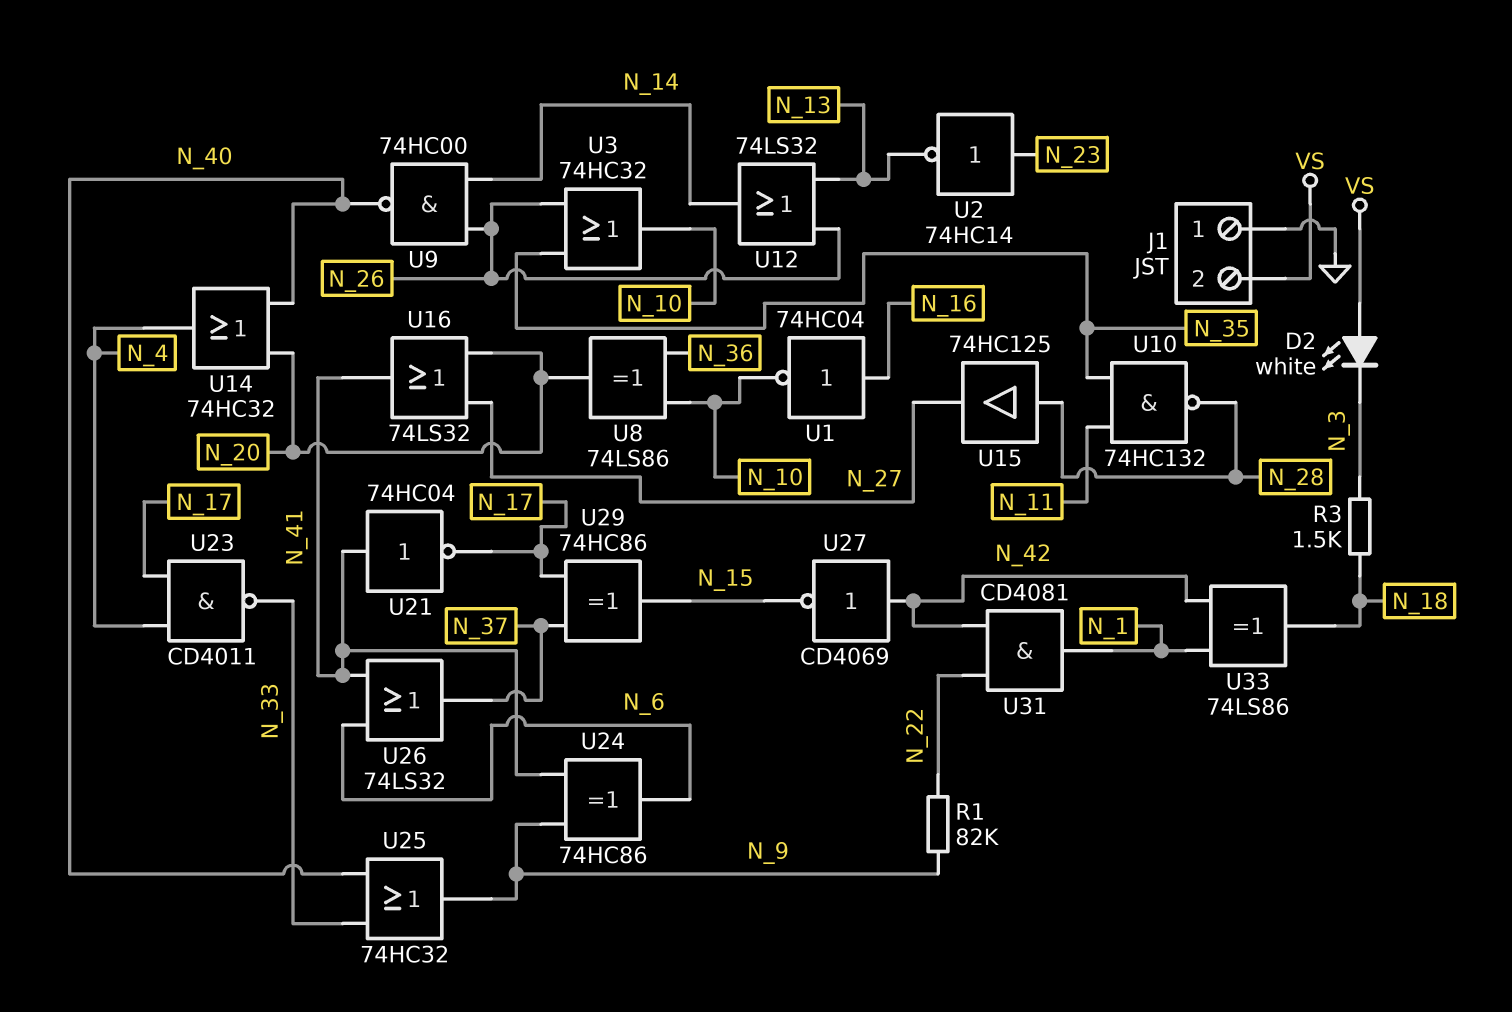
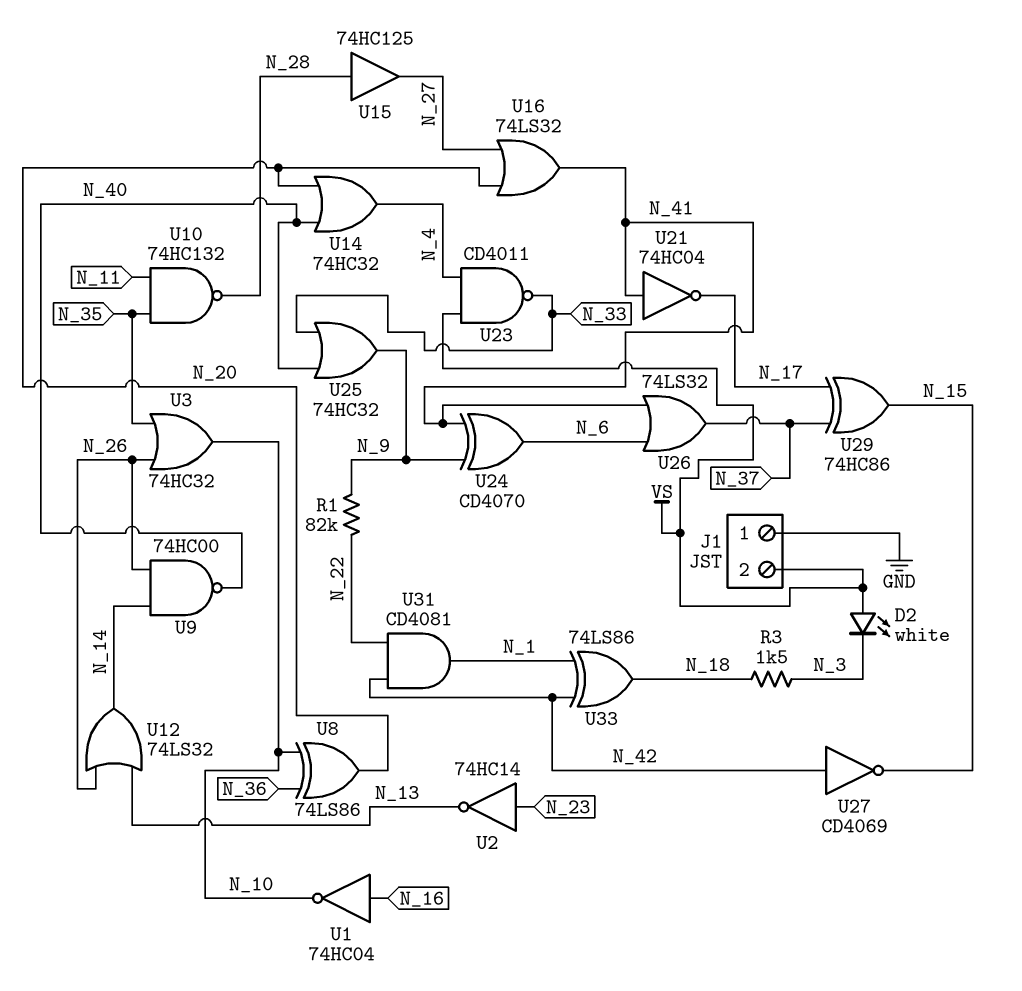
U23: NAND CD4011 (in N_4, in N_17, out N_33) -> NAND CD4011 (in N_4, in VS, out N_33)
U24: XOR 74HC86 (in N_9, in N_41, out N_6) -> XOR CD4070 (in N_9, in N_41, out N_6)

